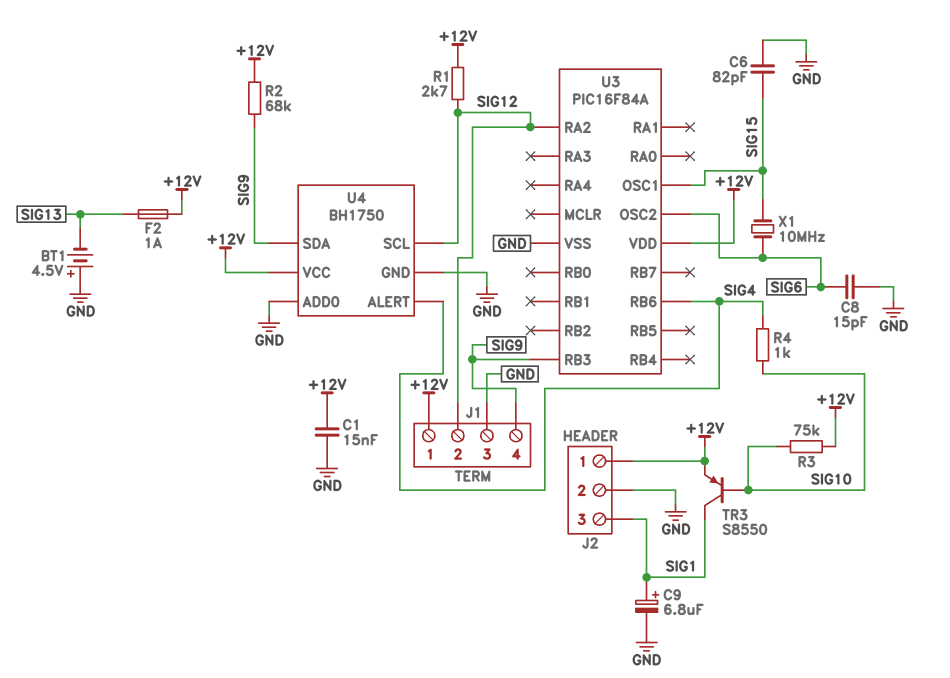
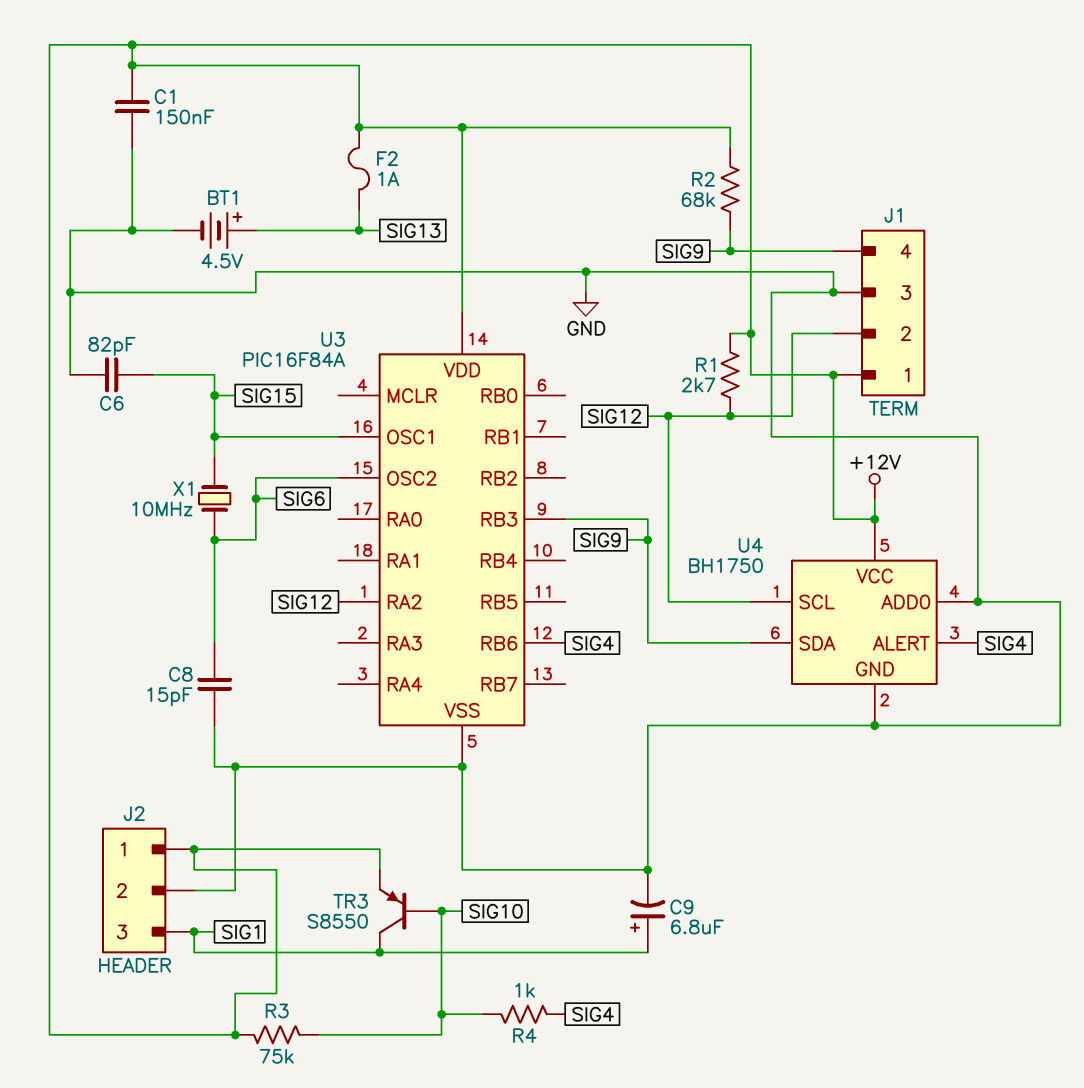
BT1: 4.5V (plus GND, minus SIG13) -> 4.5V (plus SIG13, minus GND)
C1: 15nF (+12V, GND) -> 150nF (+12V, GND)

